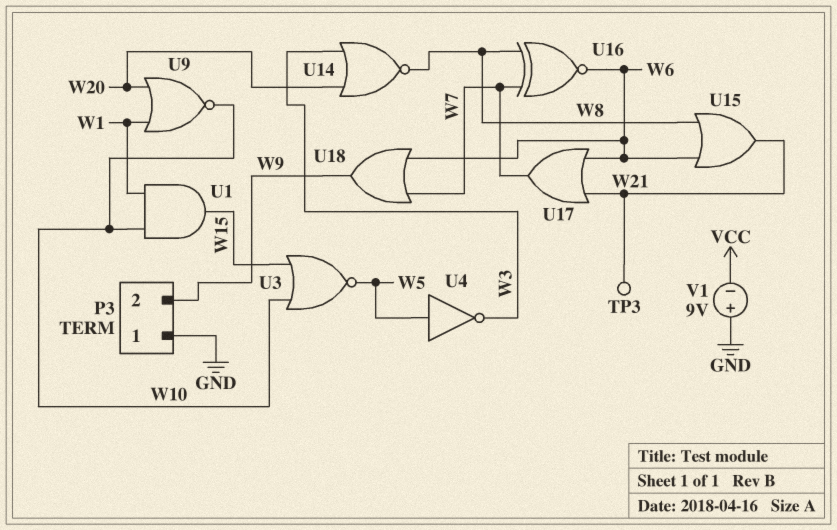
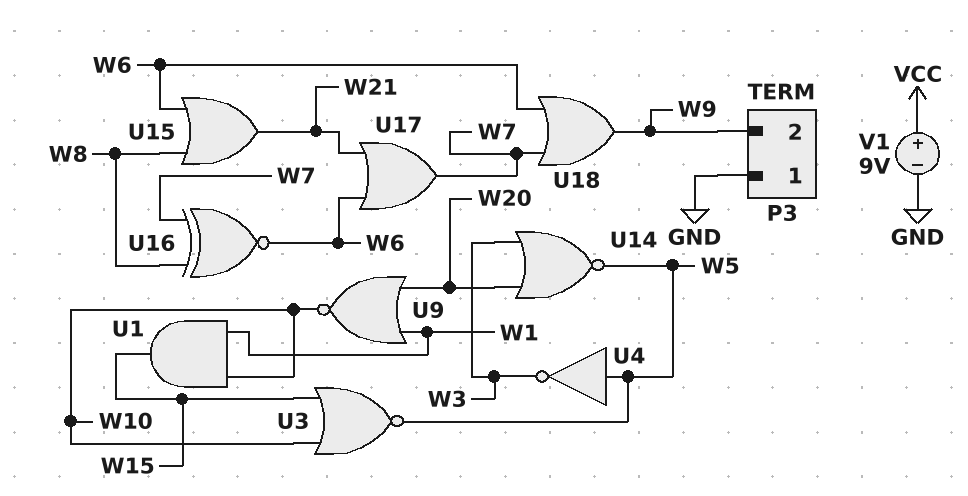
TP3: test point (W21) -> none
U14: NOR (in W3, in W20, out W8) -> NOR (in W3, in W20, out W5)
V1: 9V (plus GND, minus VCC) -> 9V (plus VCC, minus GND)

